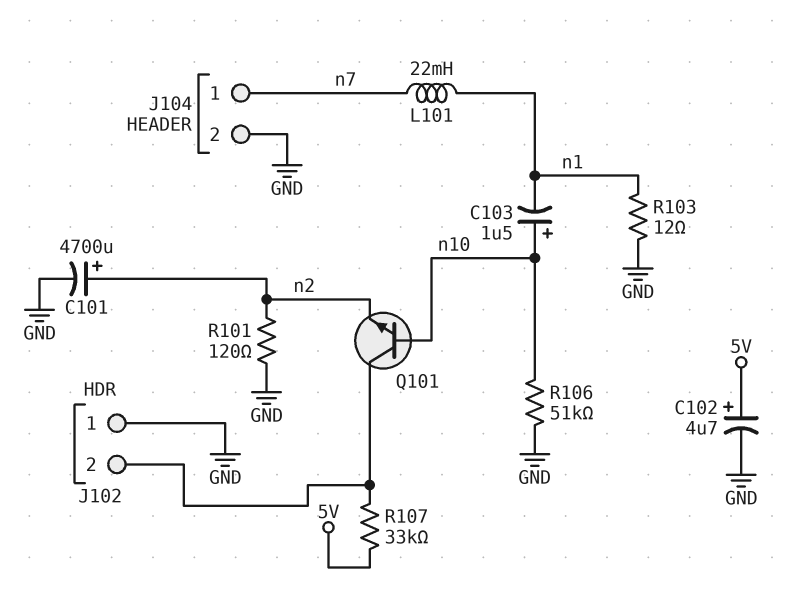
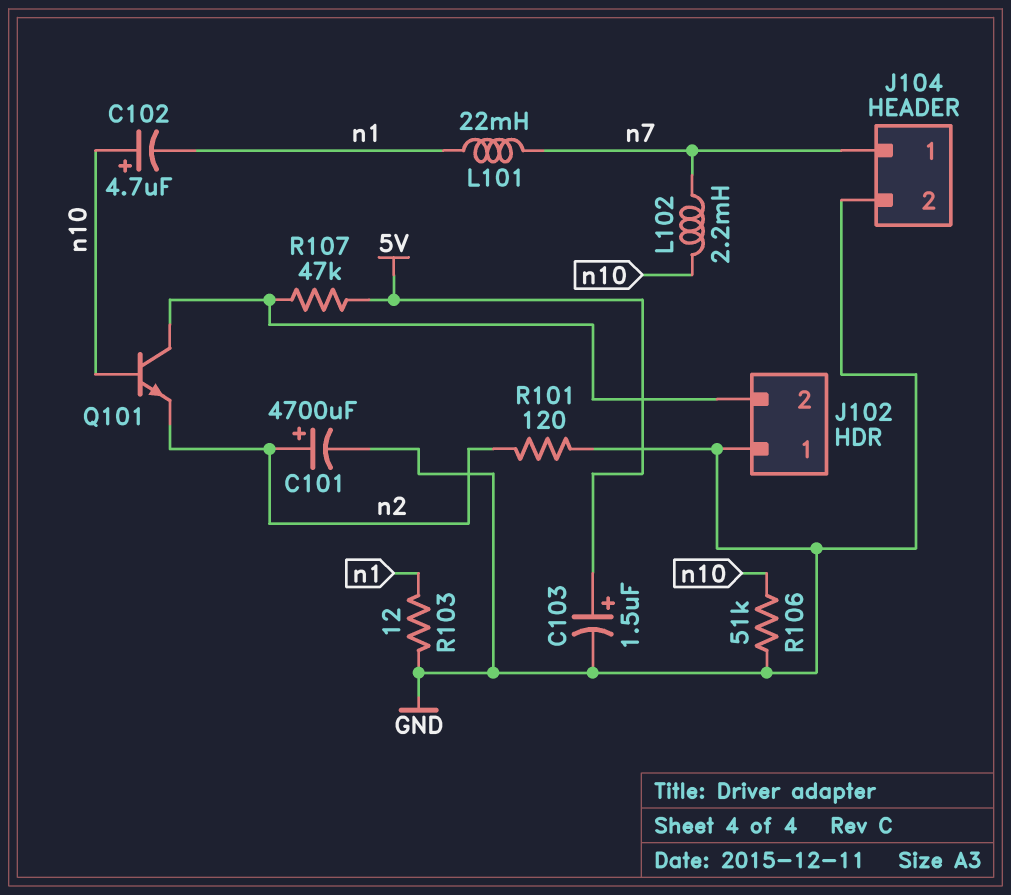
C102: 4.7uF (plus 5V, minus GND) -> 4.7uF (plus n10, minus n1)
C103: 1.5uF (plus n10, minus n1) -> 1.5uF (plus 5V, minus GND)
L102: none -> 2.2mH (n7, n10)
R107: 33k (5V, J102/2) -> 47k (5V, J102/2)

